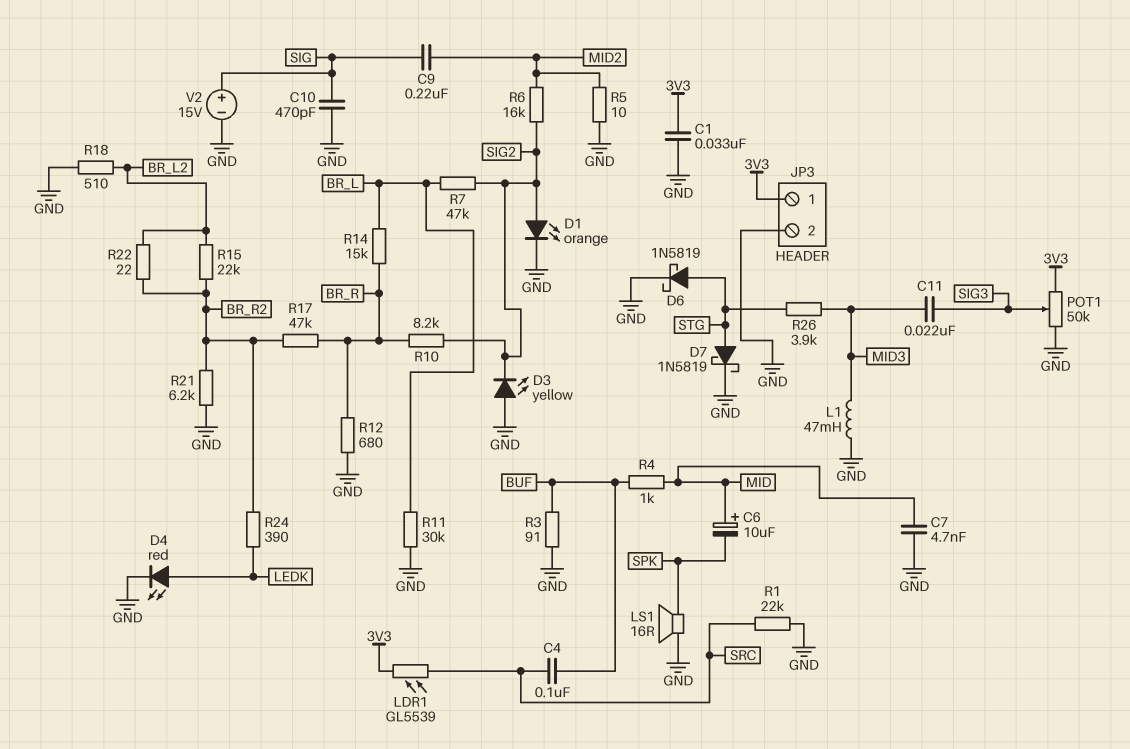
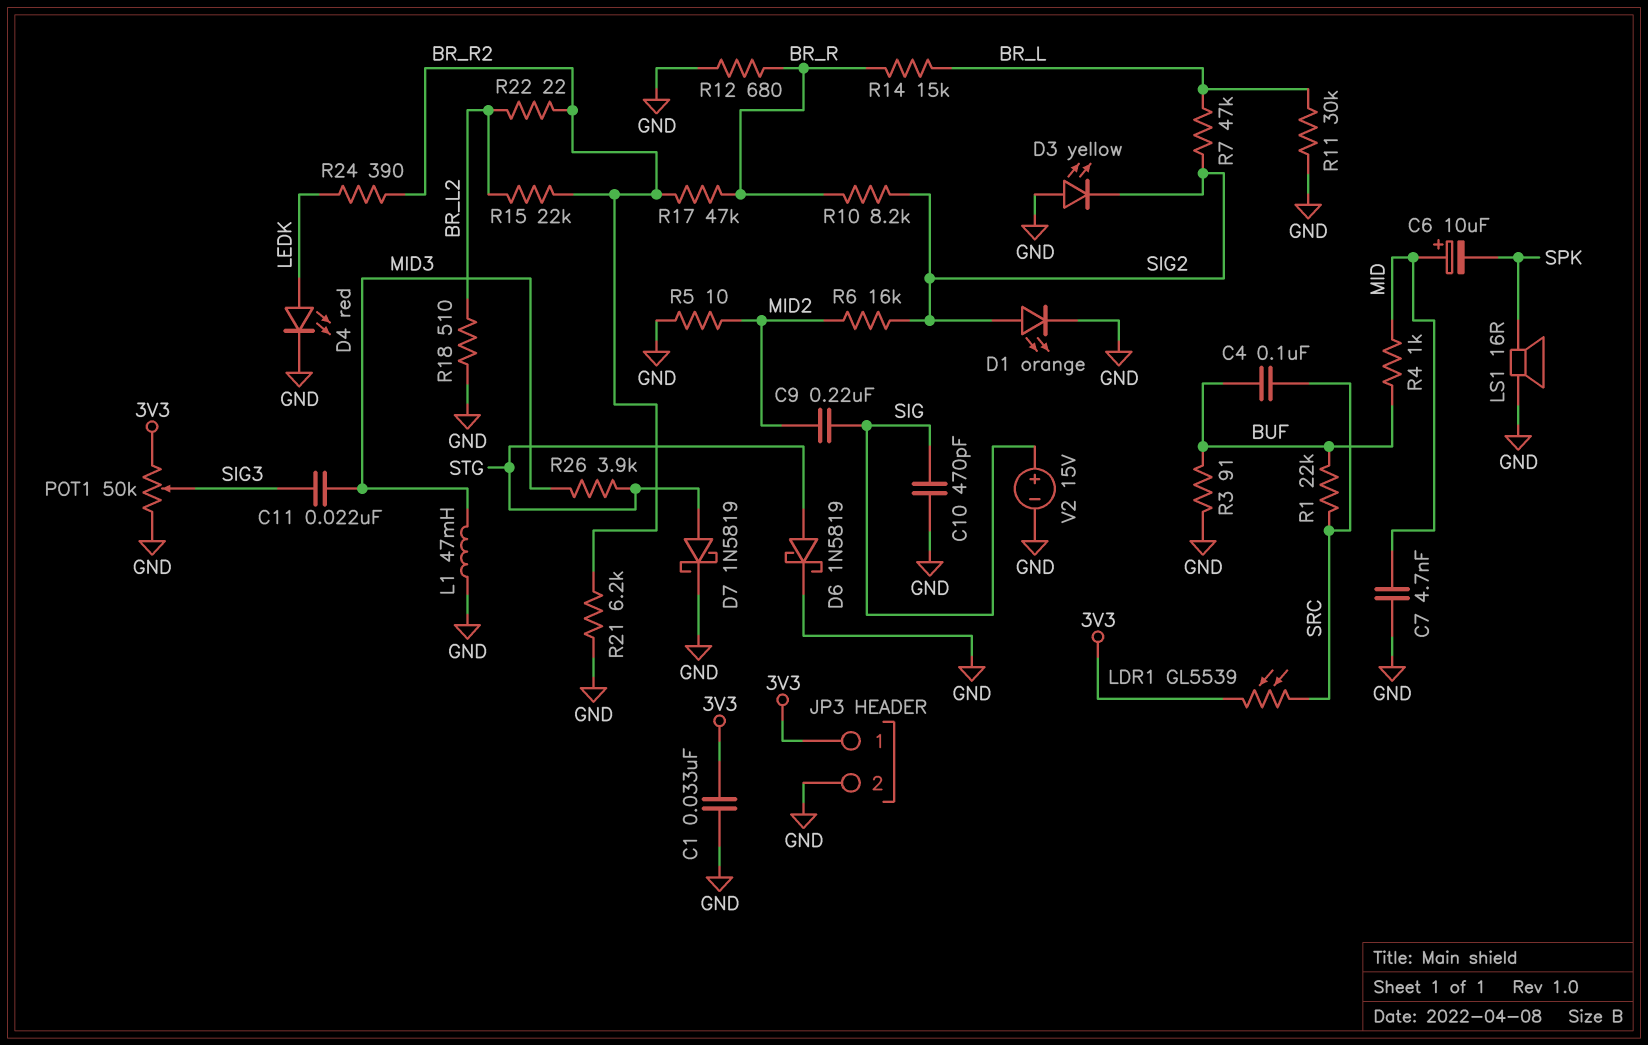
R1: 22k (GND, SRC) -> 22k (BUF, SRC)

